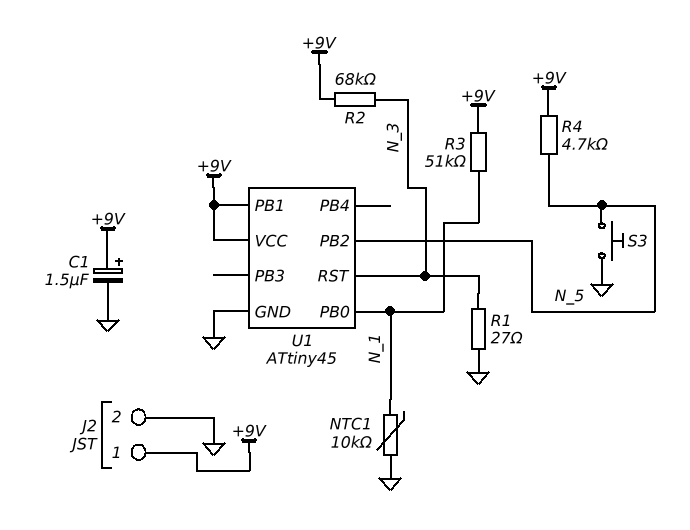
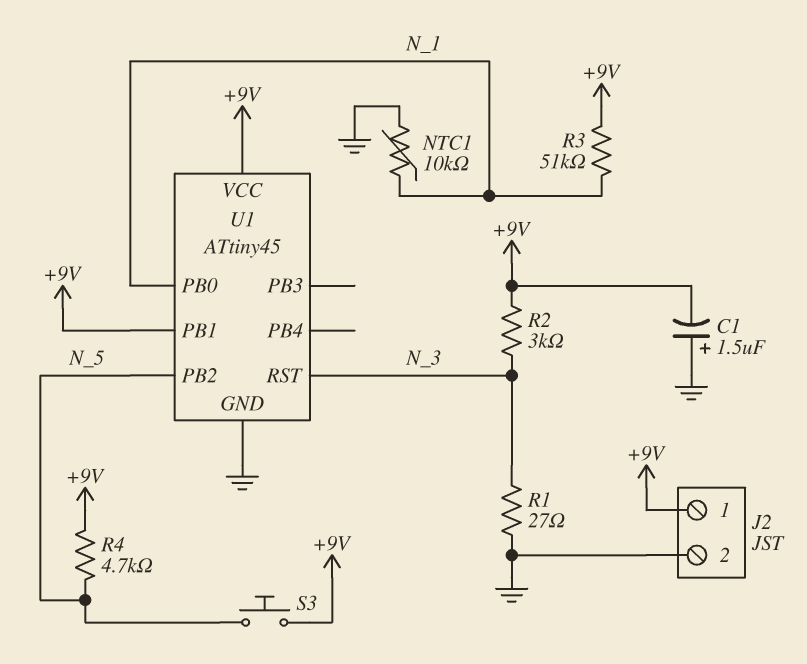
C1: 1.5uF (plus +9V, minus GND) -> 1.5uF (plus GND, minus +9V)
R2: 68k (+9V, N_3) -> 3k (+9V, N_3)
S3: button (GND, N_5) -> button (+9V, N_5)

